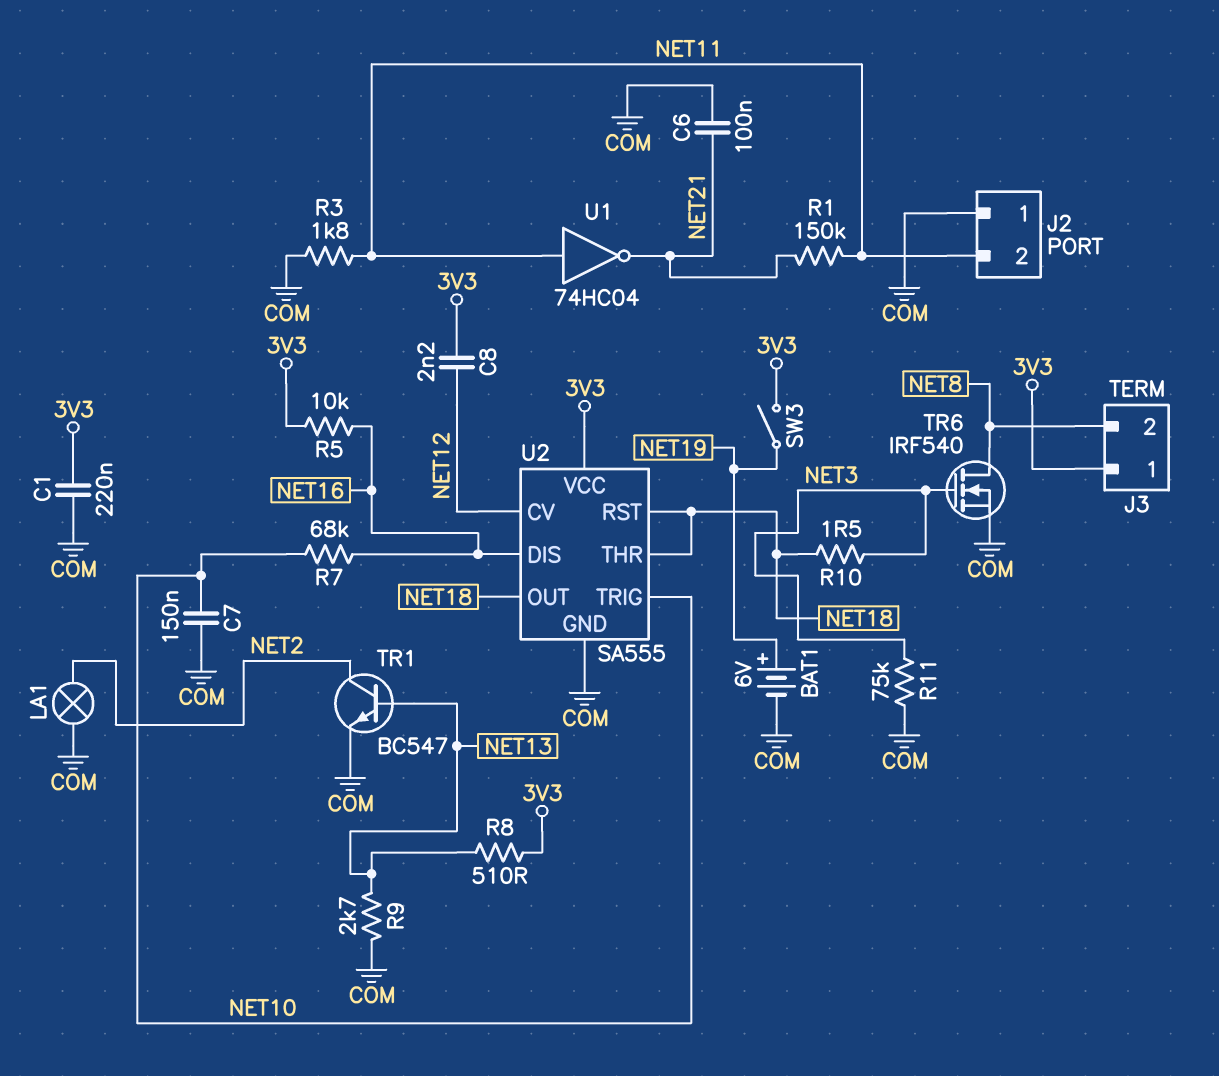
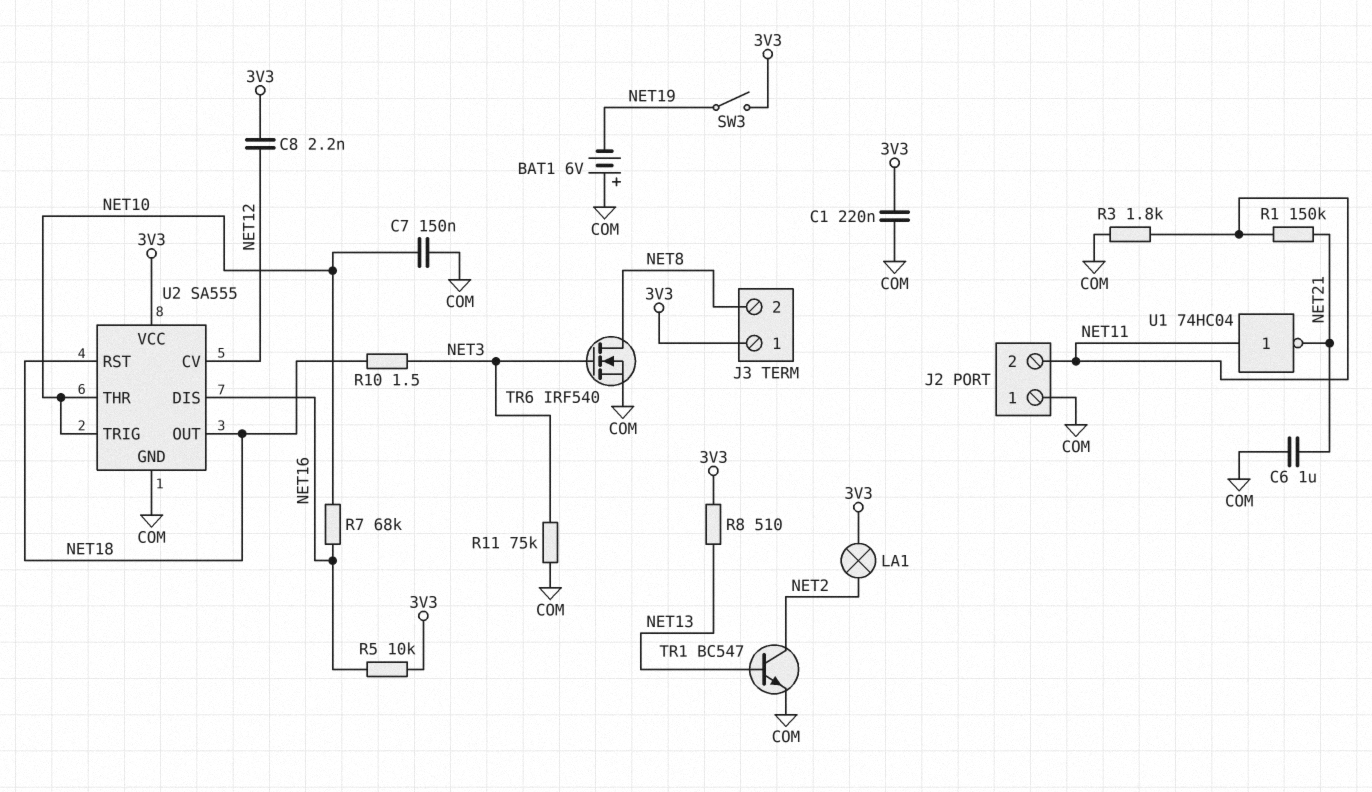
BAT1: 6V (plus NET19, minus COM) -> 6V (plus COM, minus NET19)
C6: 100nF (COM, NET21) -> 1uF (COM, NET21)
LA1: lamp (COM, NET2) -> lamp (3V3, NET2)
R9: 2.7k (COM, NET13) -> none
U2 pin THR: NET18 -> NET10

